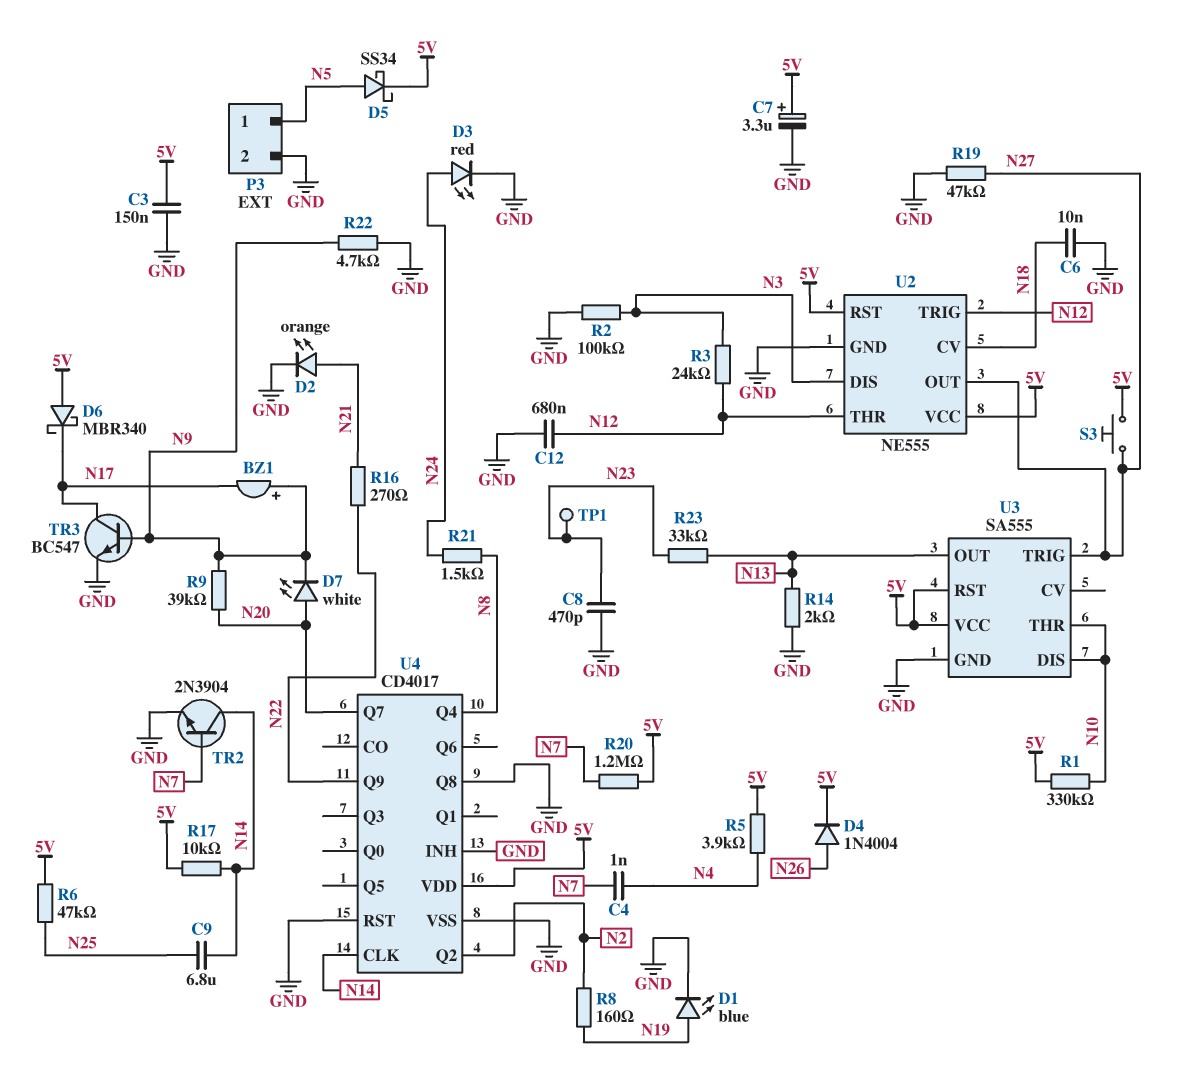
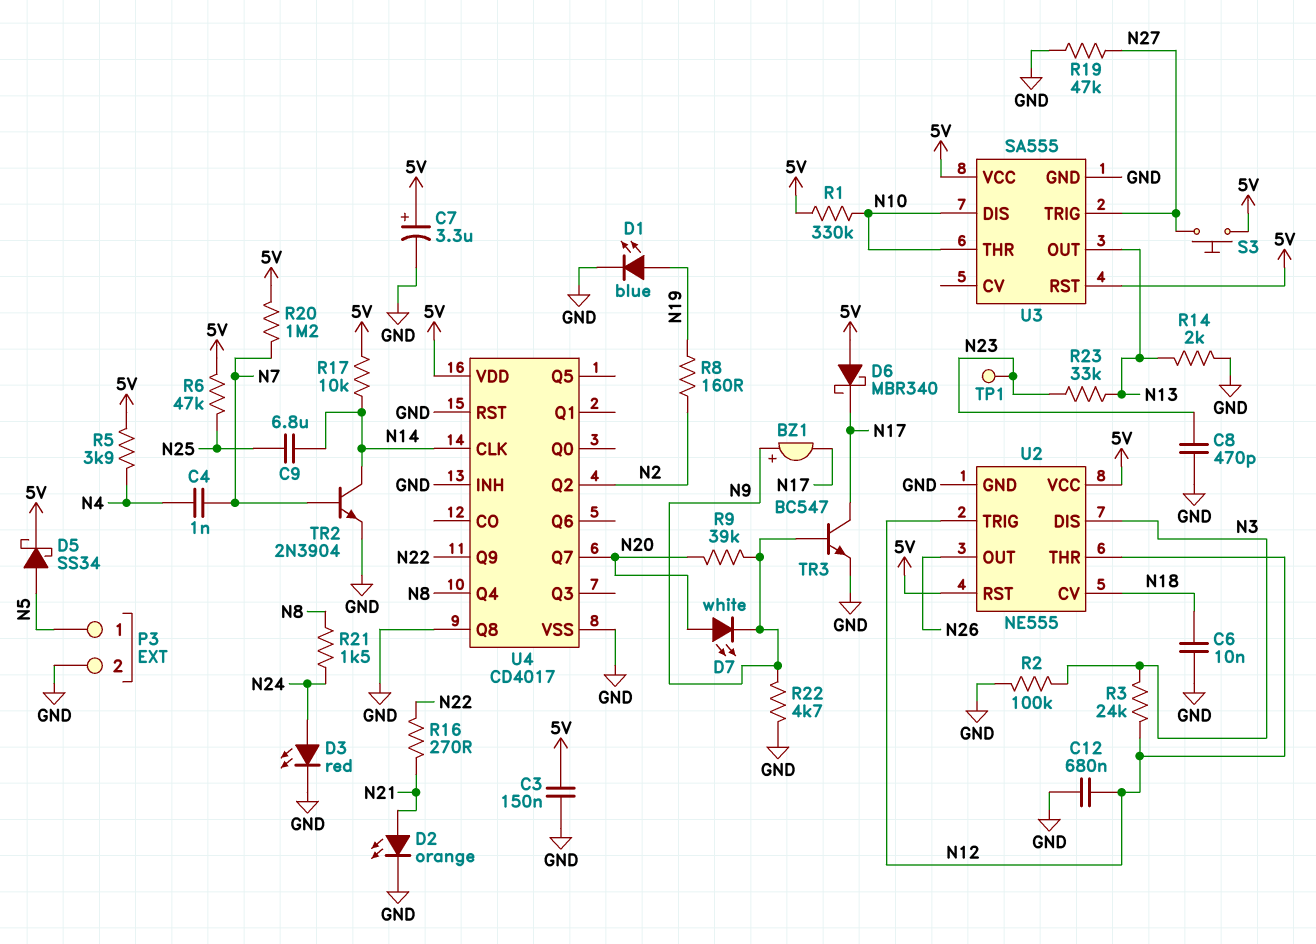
D4: diode 1N4004 (A N26, K 5V) -> none
U2 pin OUT: N27 -> N26

